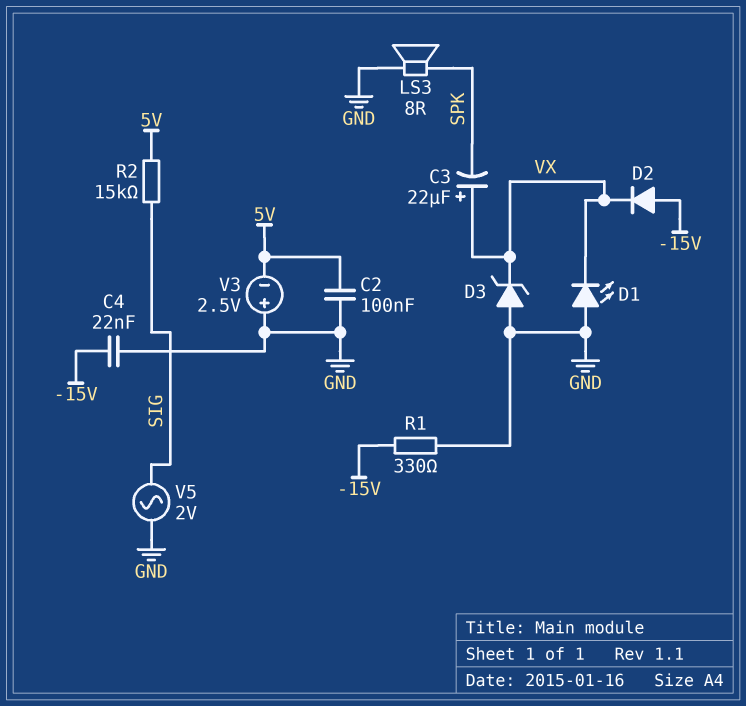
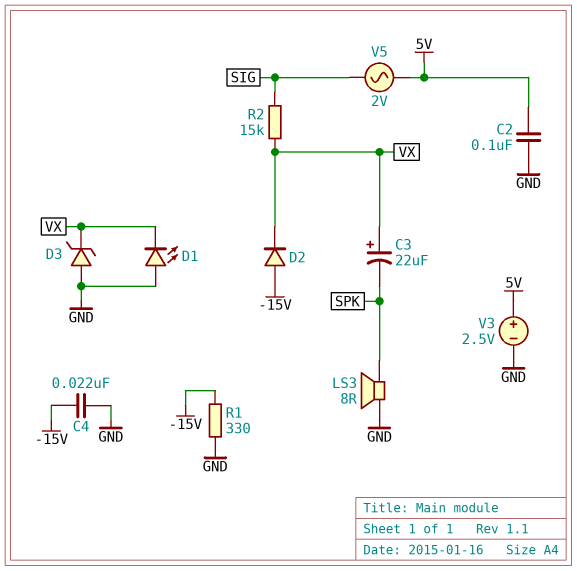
R2: 15k (5V, SIG) -> 15k (SIG, VX)
V3: 2.5V (plus GND, minus 5V) -> 2.5V (plus 5V, minus GND)
V5: AC 2V (GND, SIG) -> AC 2V (5V, SIG)

